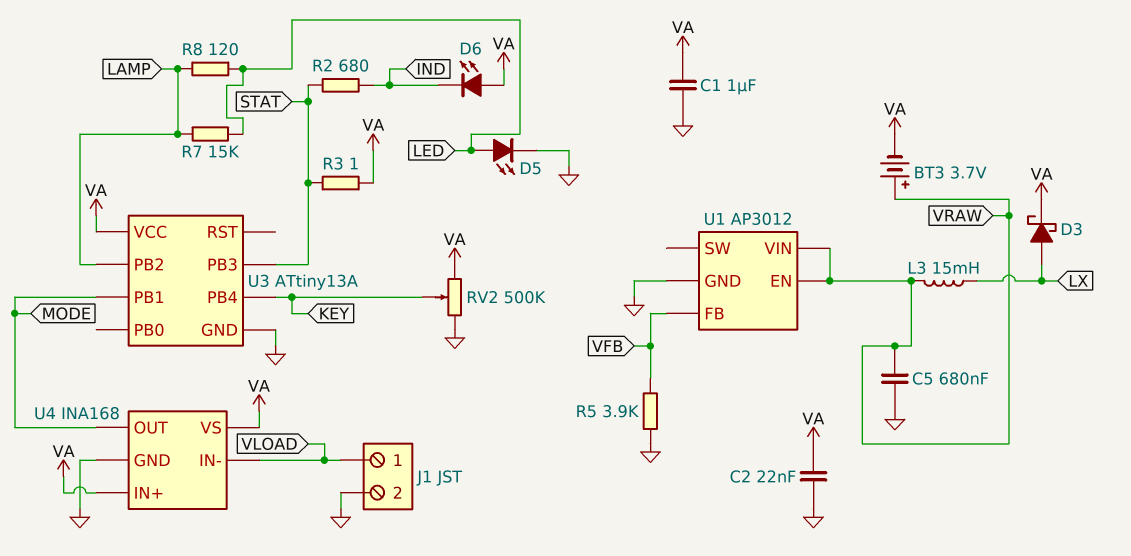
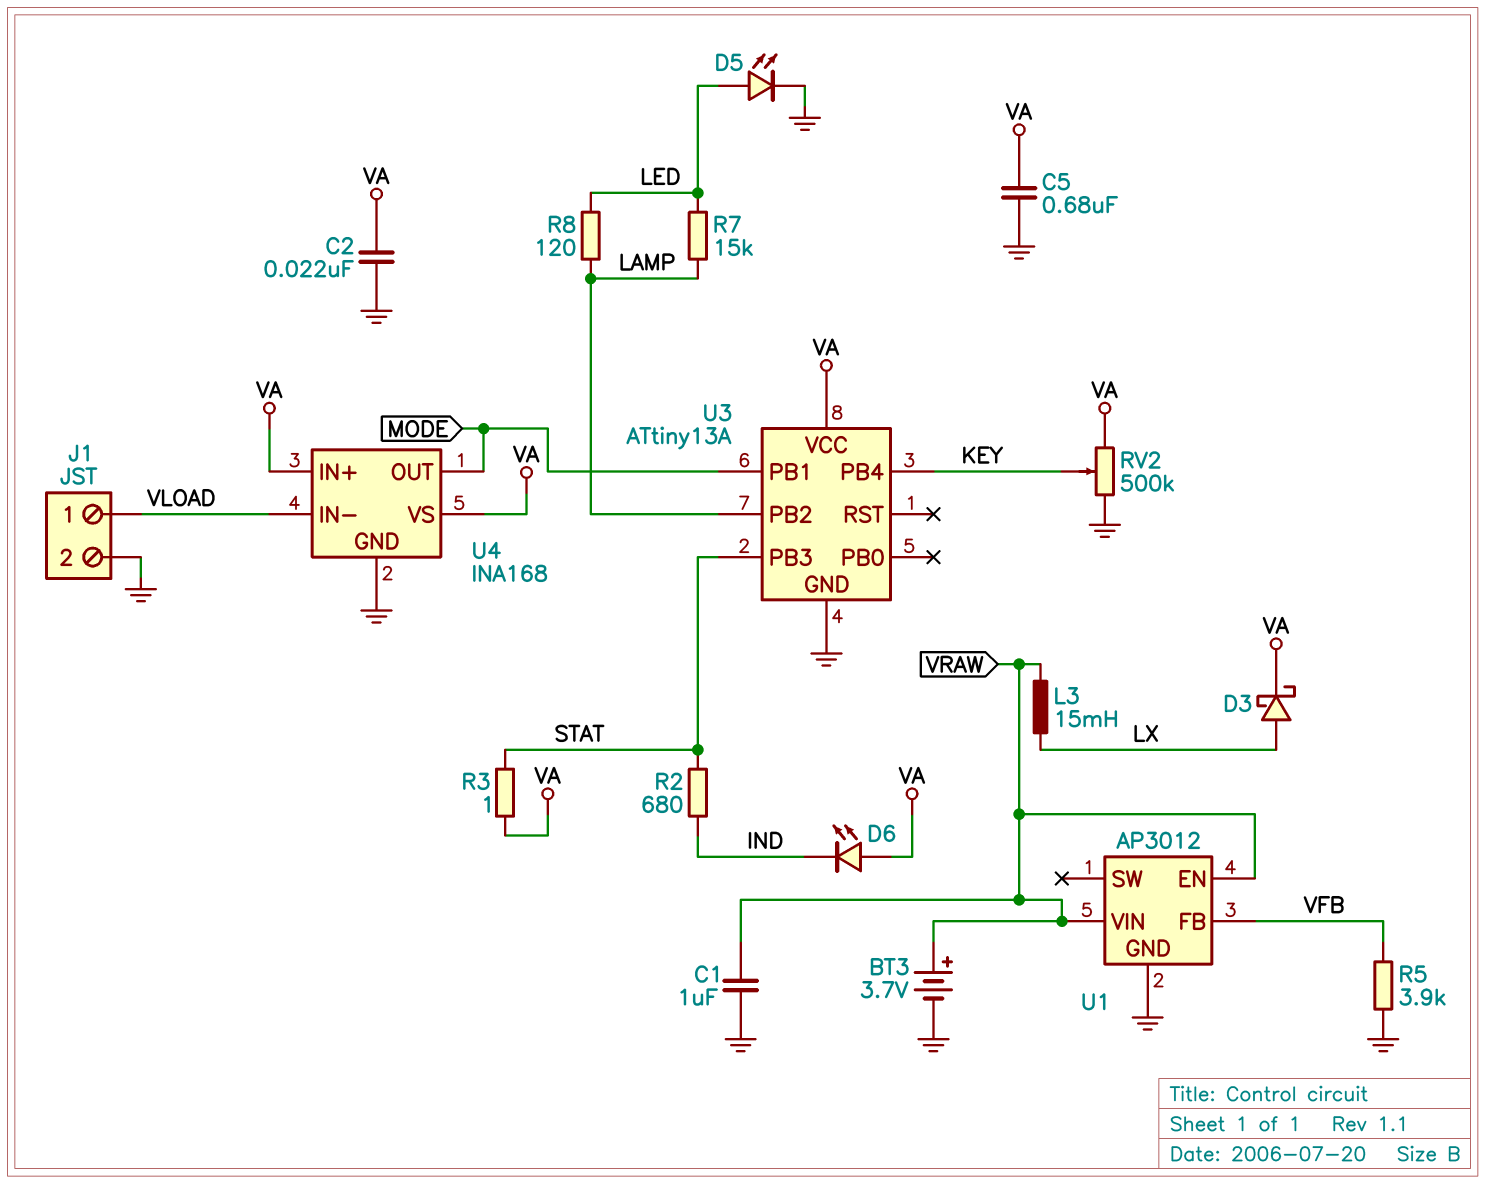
BT3: 3.7V (plus VRAW, minus VA) -> 3.7V (plus VRAW, minus GND)
C1: 1uF (GND, VA) -> 1uF (GND, VRAW)
C5: 680nF (GND, VRAW) -> 680nF (GND, VA)

